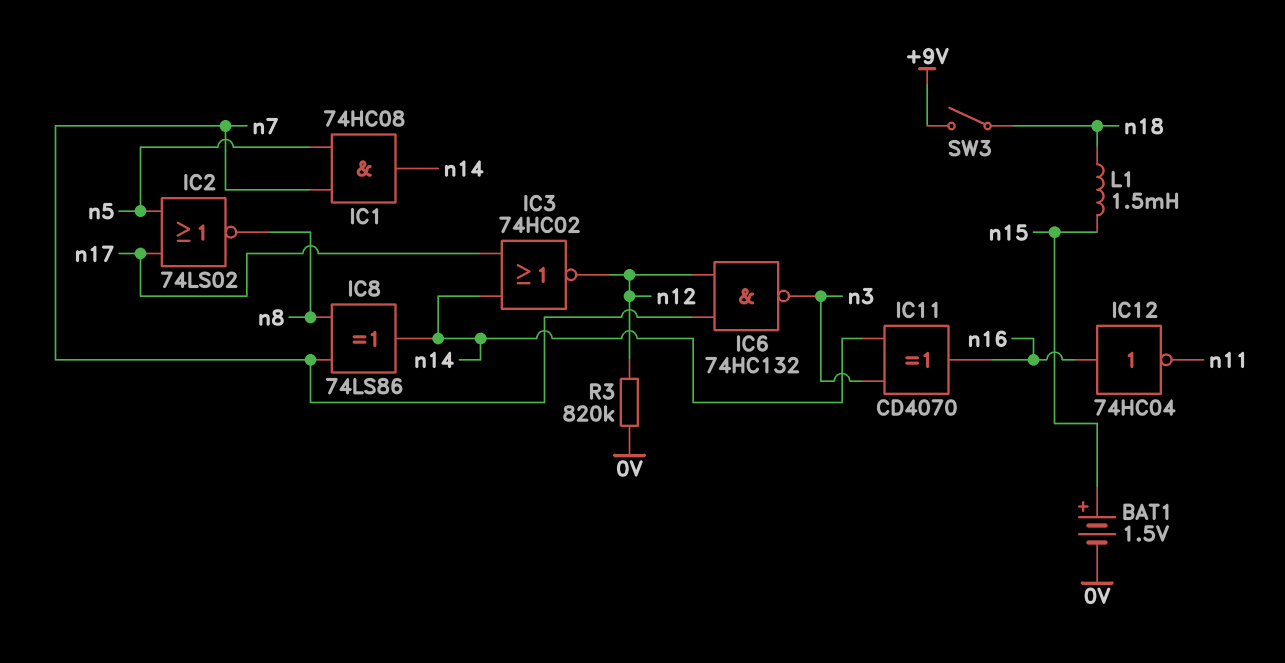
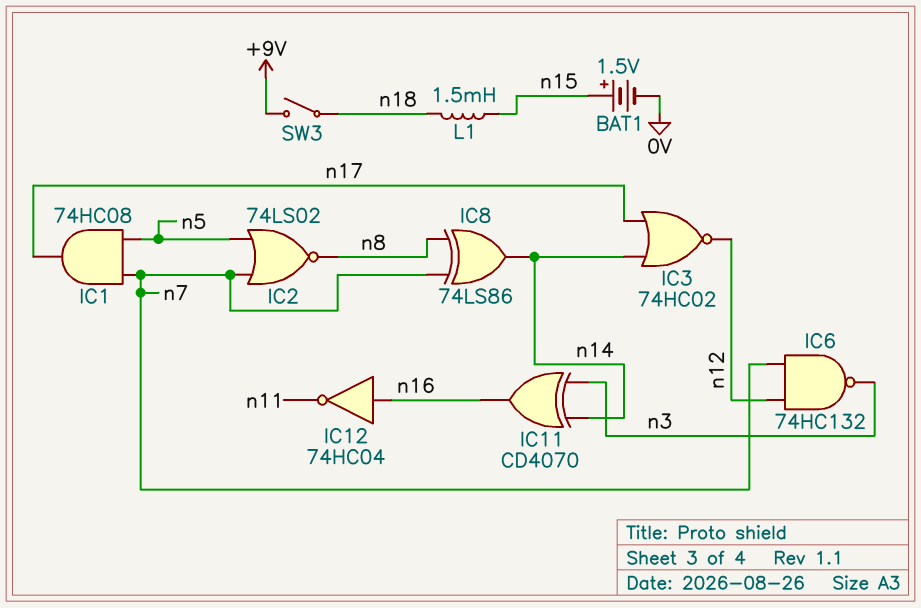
IC1: AND 74HC08 (in n5, in n7, out n14) -> AND 74HC08 (in n5, in n7, out n17)
IC2: NOR 74LS02 (in n5, in n17, out n8) -> NOR 74LS02 (in n5, in n7, out n8)
R3: 820k (0V, n12) -> none

